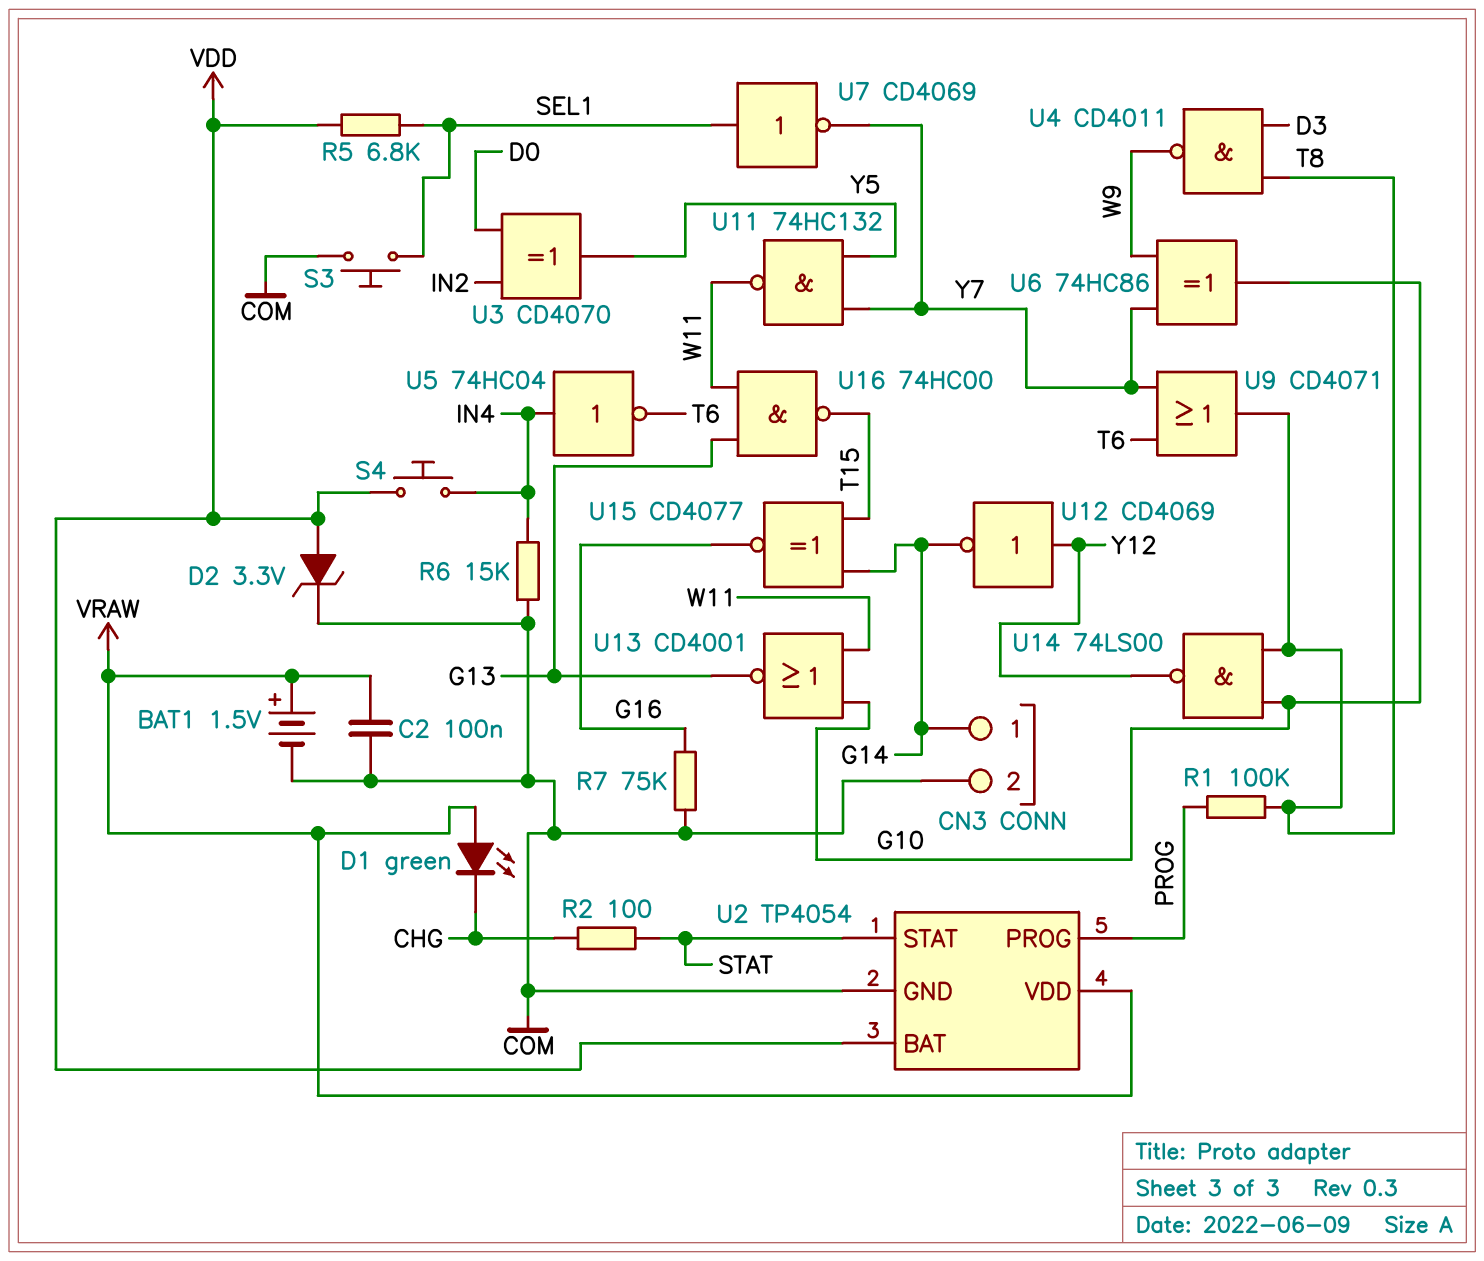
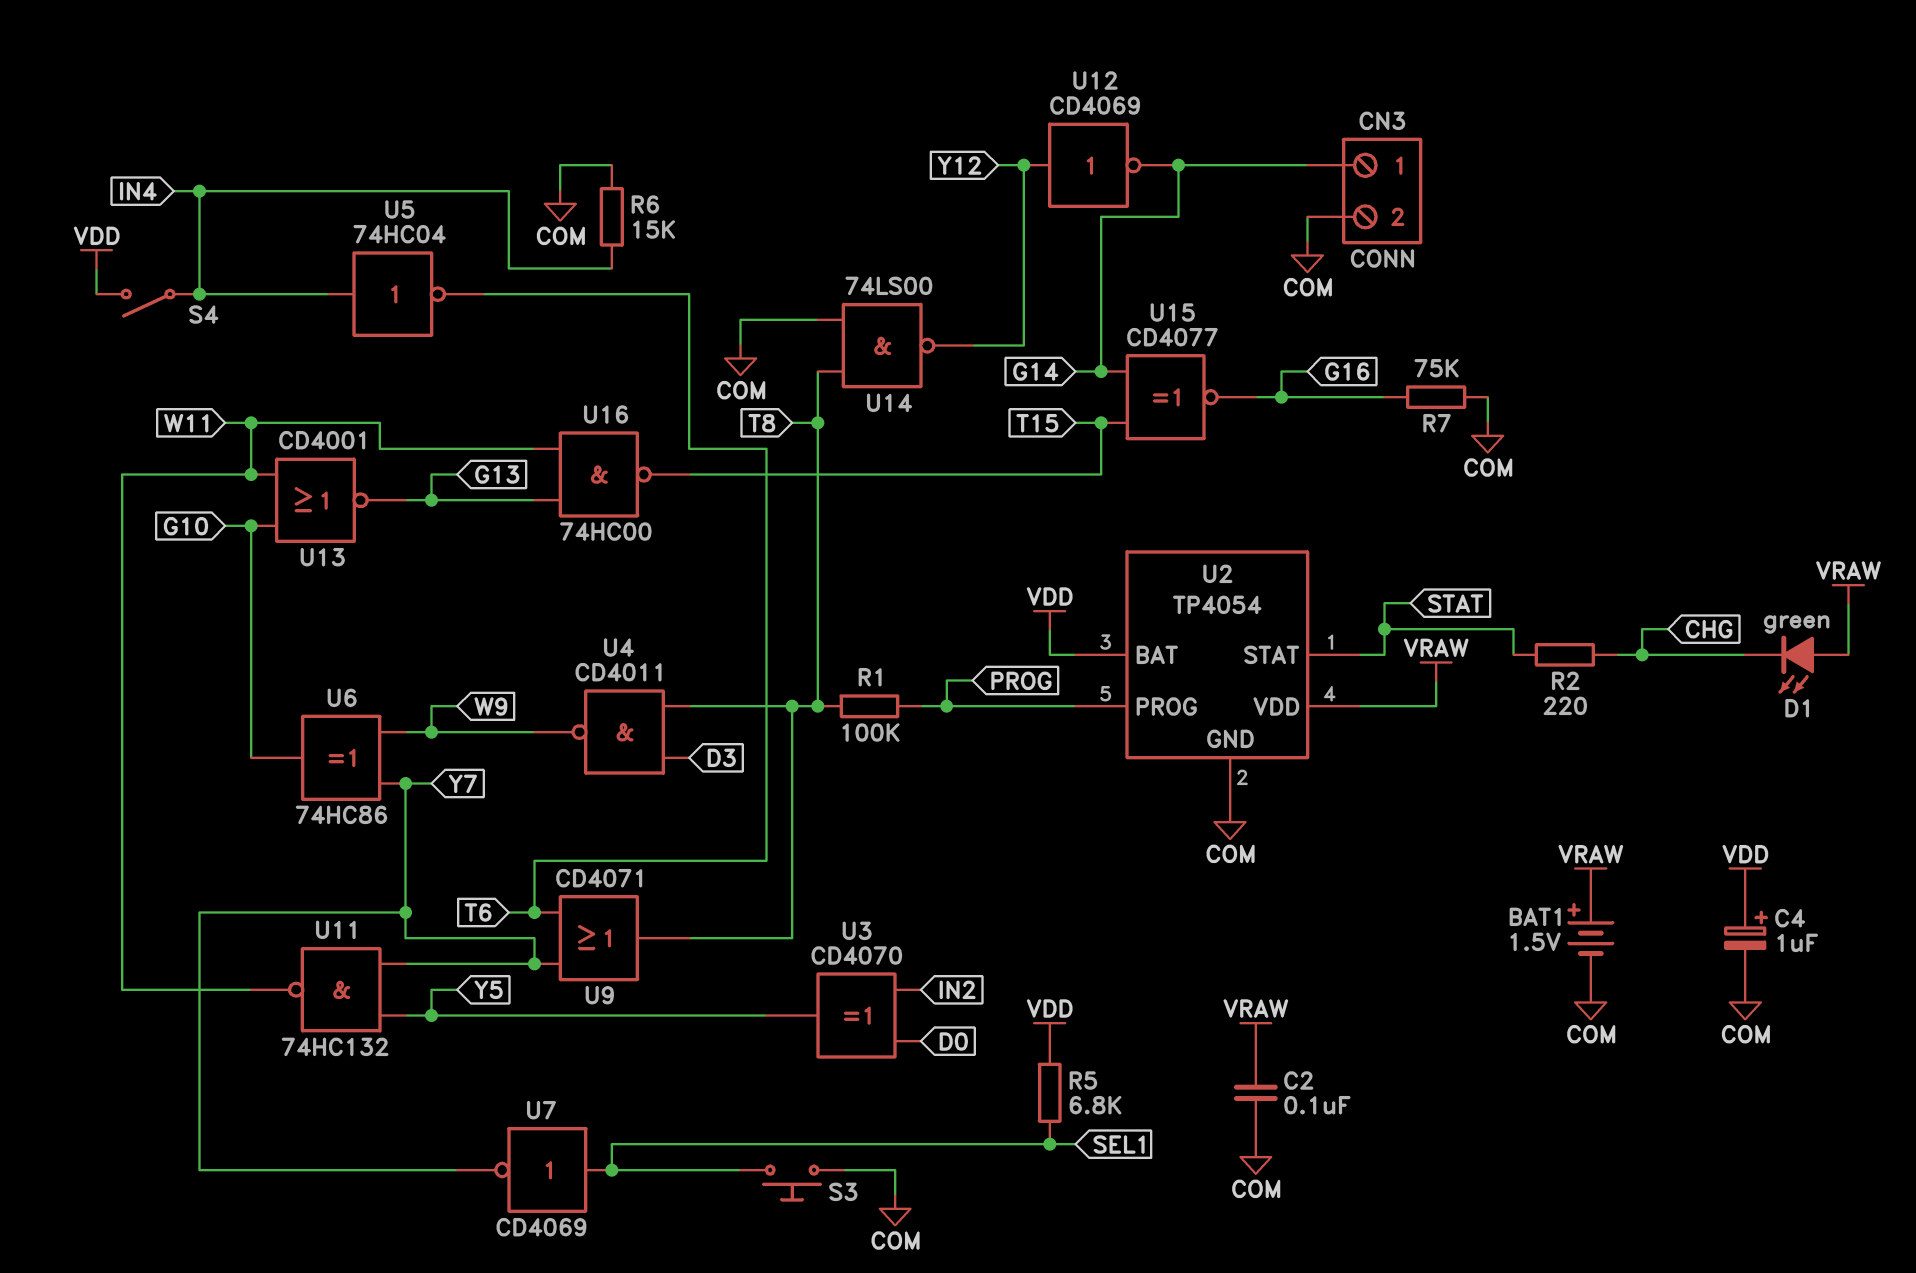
C4: none -> 1uF (plus VDD, minus COM)
D2: zener 3.3V (A VDD, K COM) -> none
R2: 100 (CHG, STAT) -> 220 (CHG, STAT)
S4: button (IN4, VDD) -> switch (IN4, VDD)
U14: NAND 74LS00 (in G10, in T8, out Y12) -> NAND 74LS00 (in COM, in T8, out Y12)

